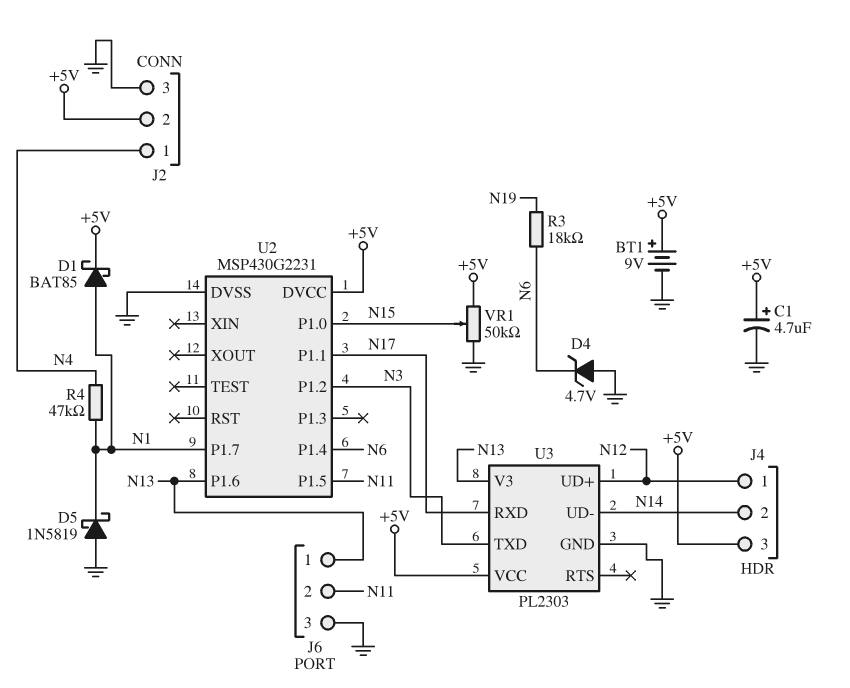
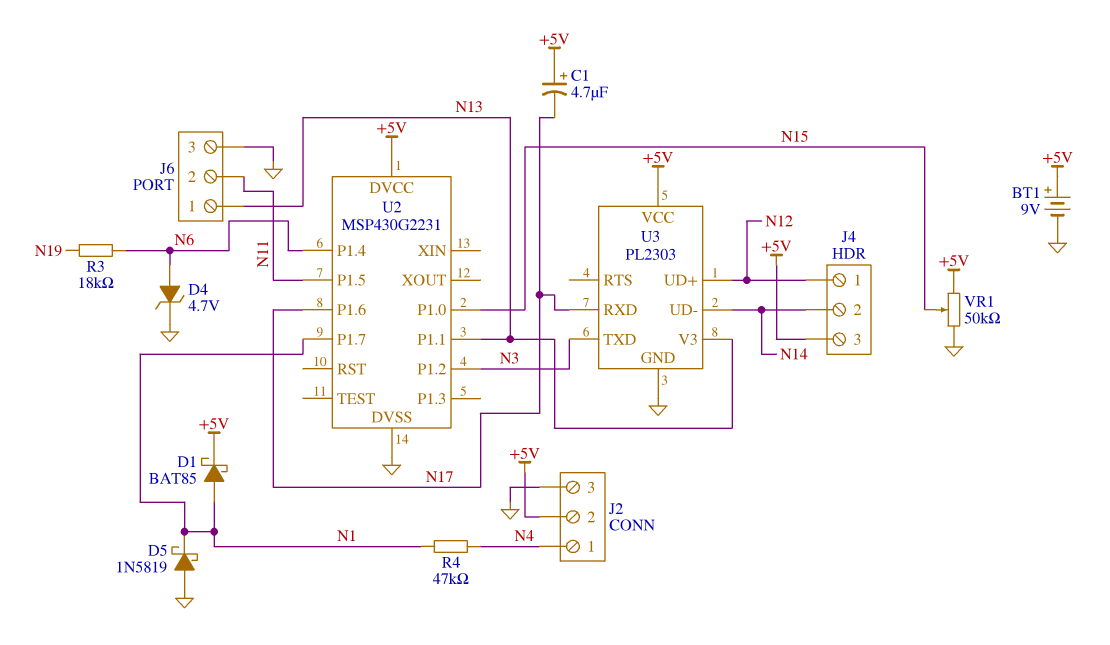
C1: 4.7uF (plus +5V, minus GND) -> 4.7uF (plus +5V, minus N17)
D4: zener 4.7V (A GND, K N6) -> zener 4.7V (A N6, K GND)
U2 pin P1.1: N17 -> N13
U2 pin P1.6: N13 -> N17

